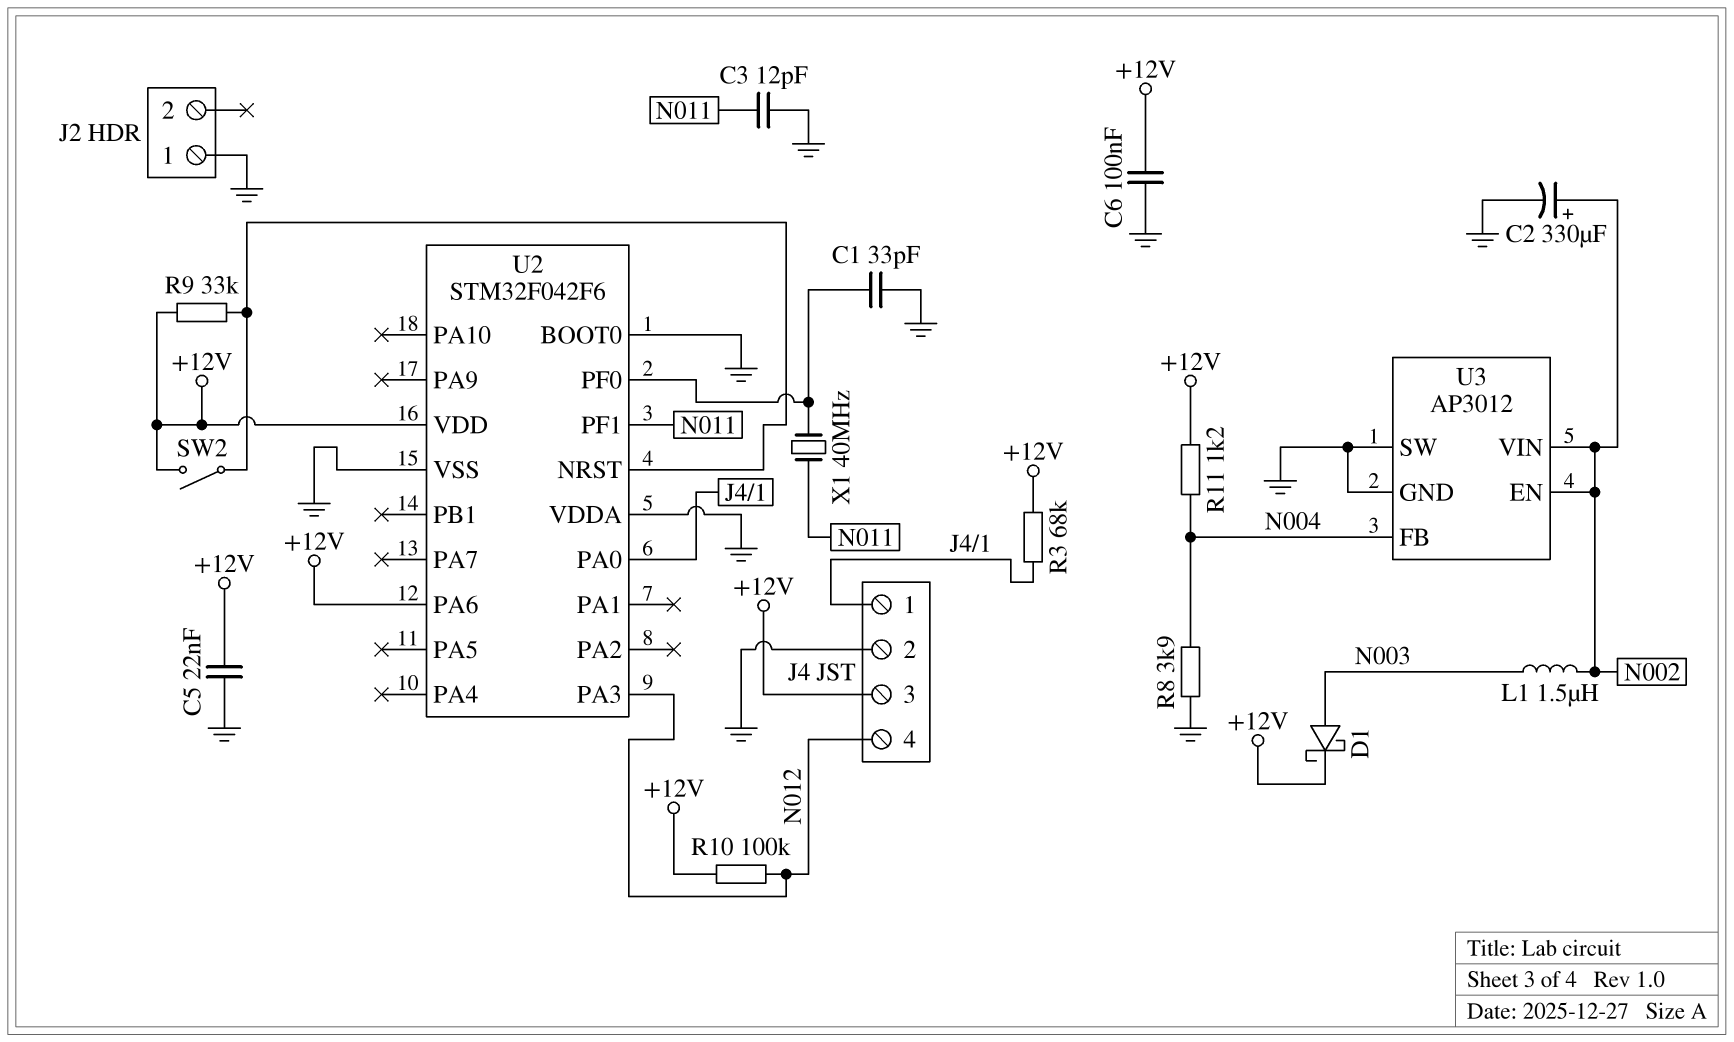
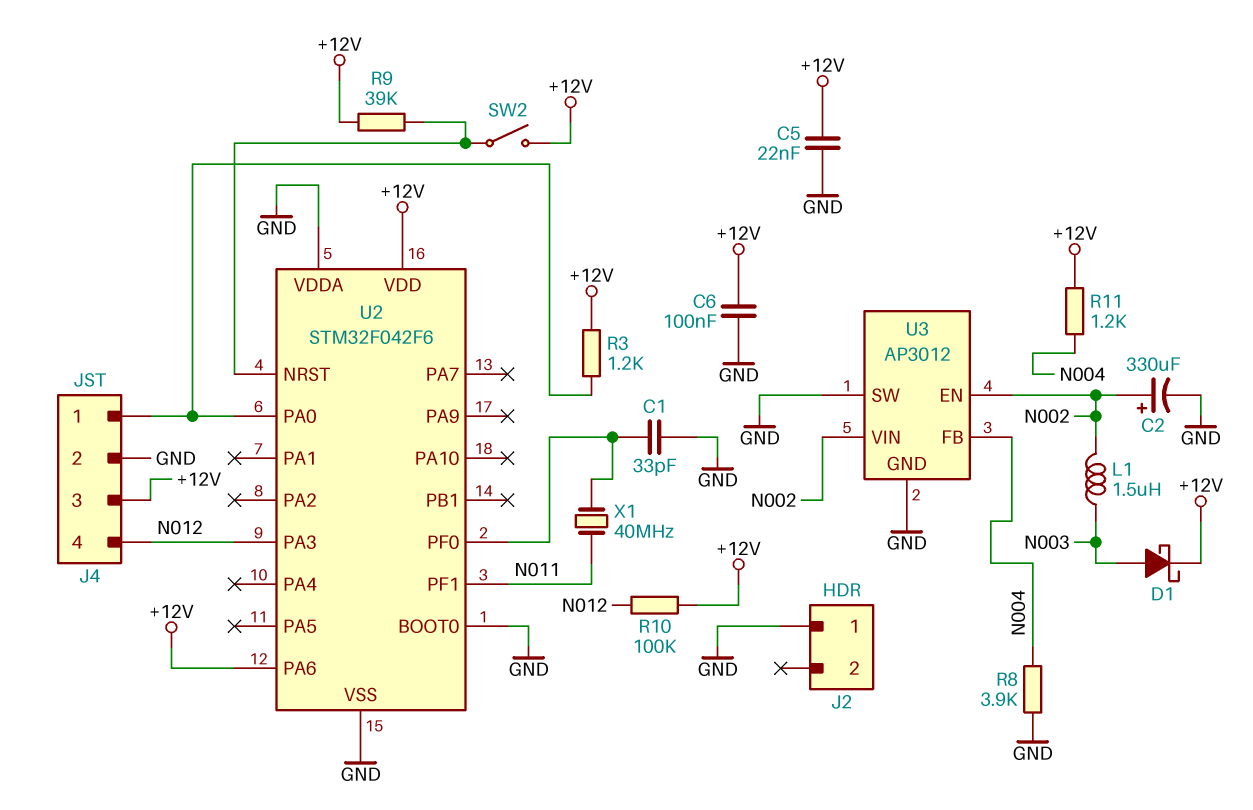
C3: 12pF (GND, N011) -> none
R3: 68k (+12V, J4/1) -> 1.2k (+12V, J4/1)
R9: 33k (+12V, U2/NRST) -> 39k (+12V, U2/NRST)

